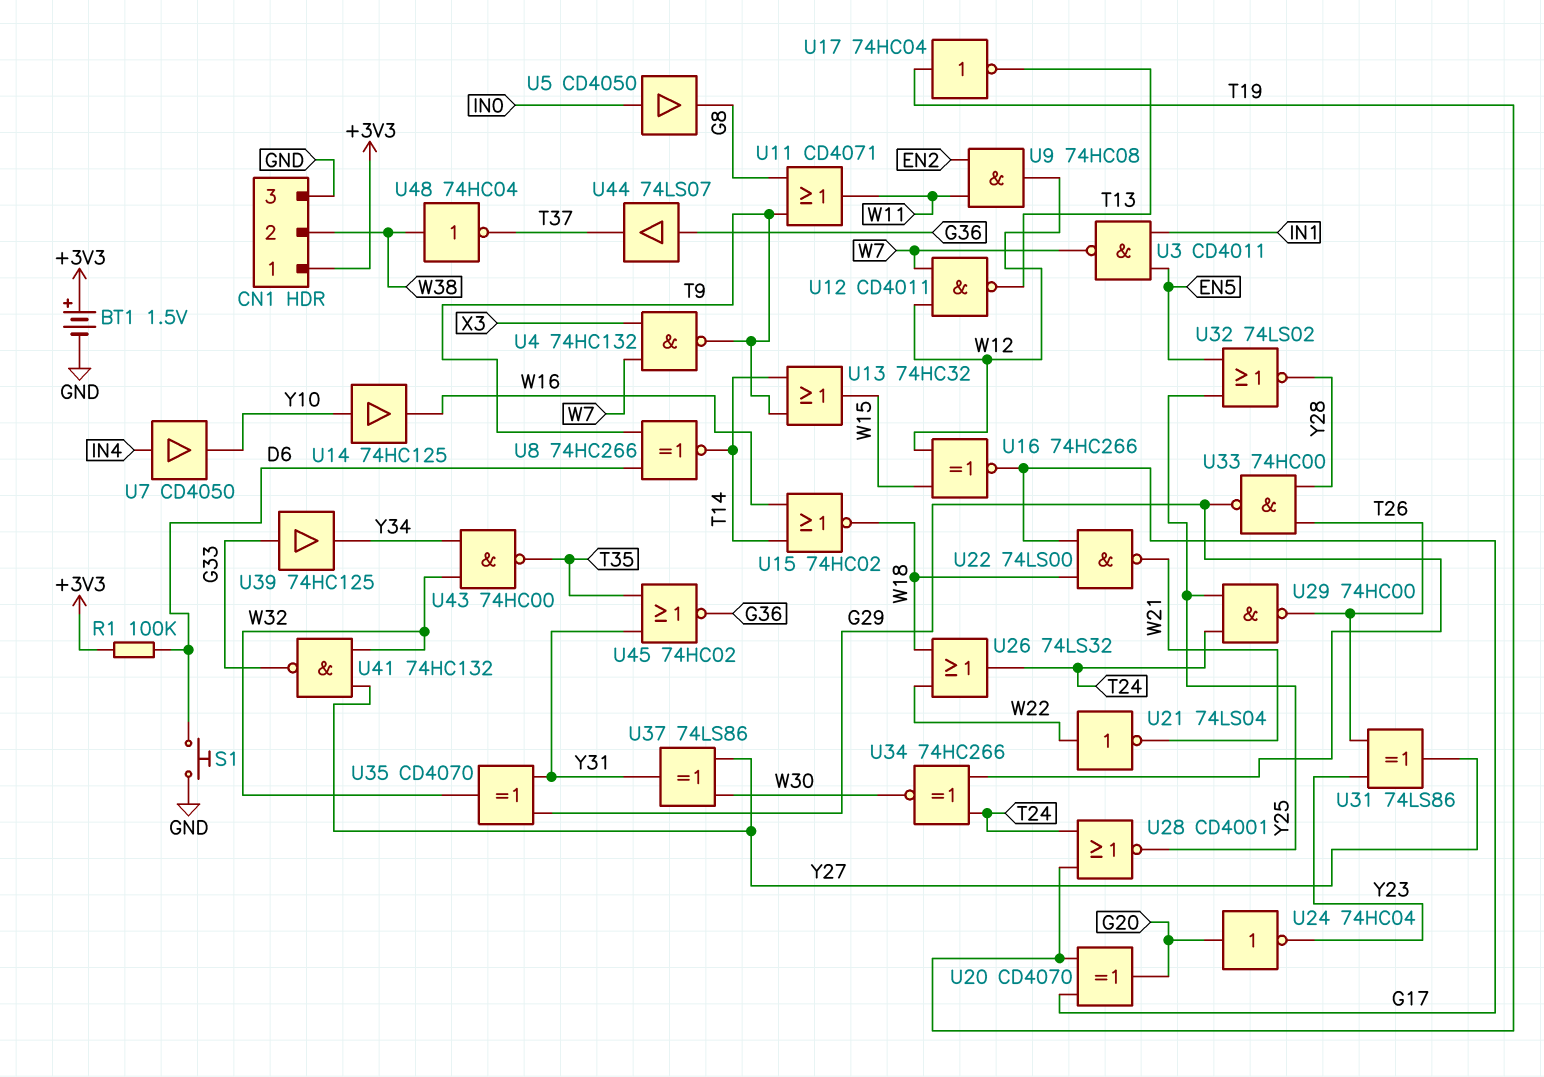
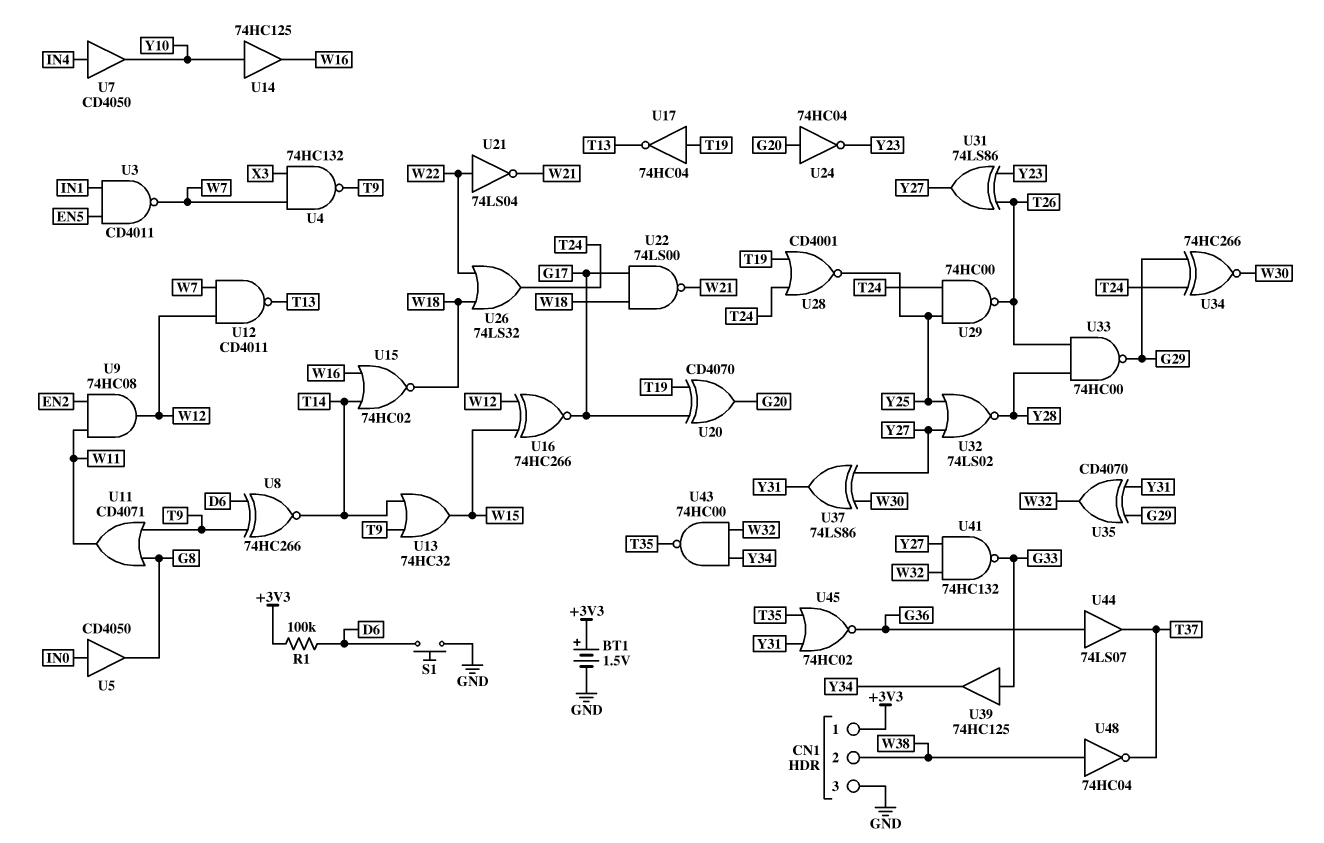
U32: NOR 74LS02 (in EN5, in Y25, out Y28) -> NOR 74LS02 (in Y25, in Y27, out Y28)

